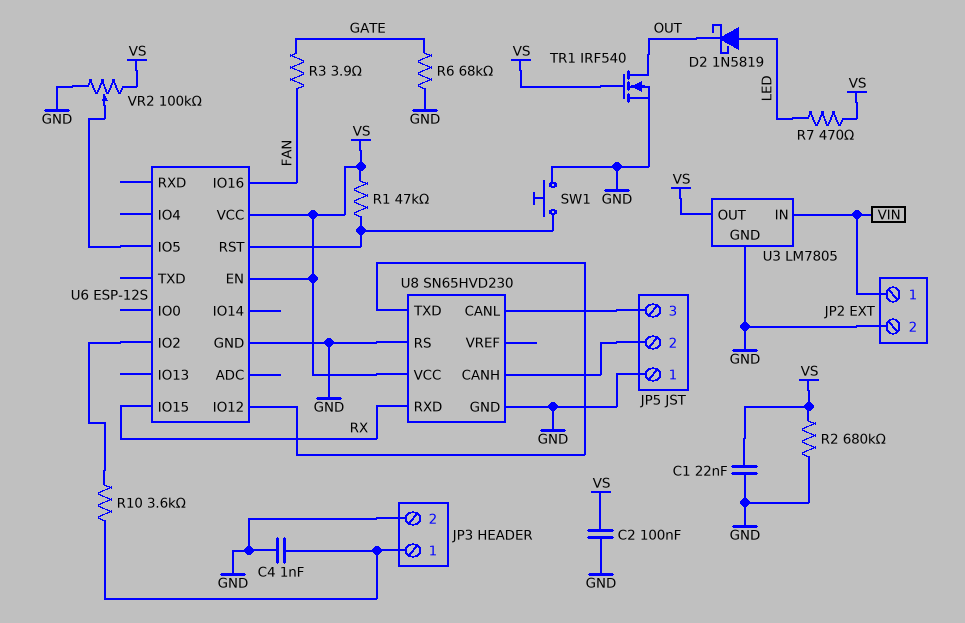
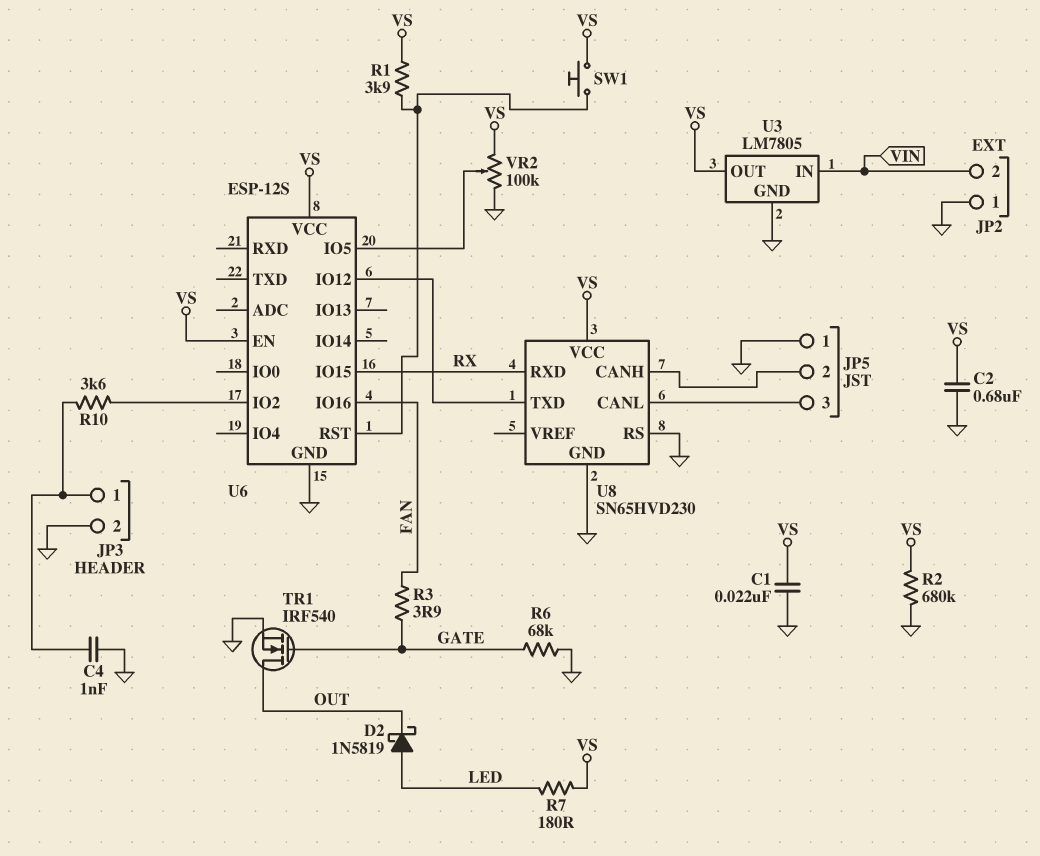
C2: 100nF (GND, VS) -> 680nF (GND, VS)
JP2 pin 1: VIN -> GND
JP2 pin 2: GND -> VIN
R1: 47k (U6/RST, VS) -> 3.9k (U6/RST, VS)
R7: 470 (LED, VS) -> 180 (LED, VS)
SW1: button (GND, U6/RST) -> button (U6/RST, VS)
TR1: NMOS IRF540 (G VS, D OUT, S GND) -> NMOS IRF540 (G GATE, D OUT, S GND)

